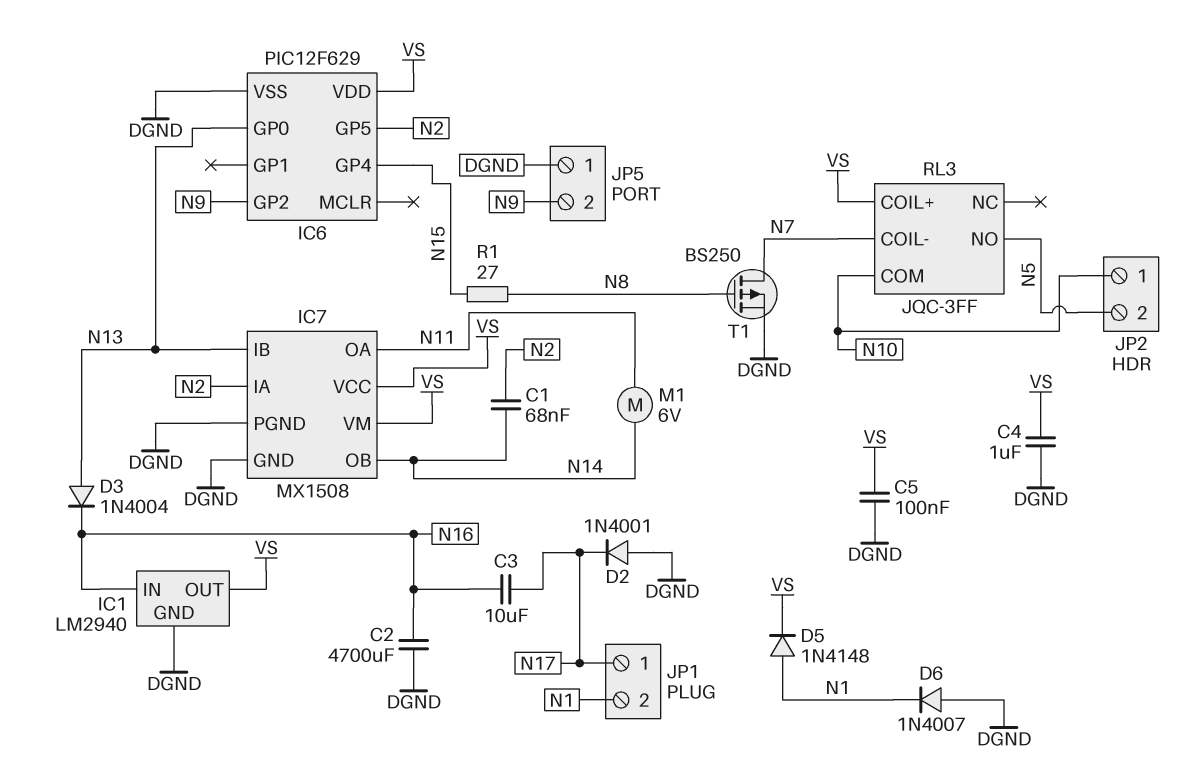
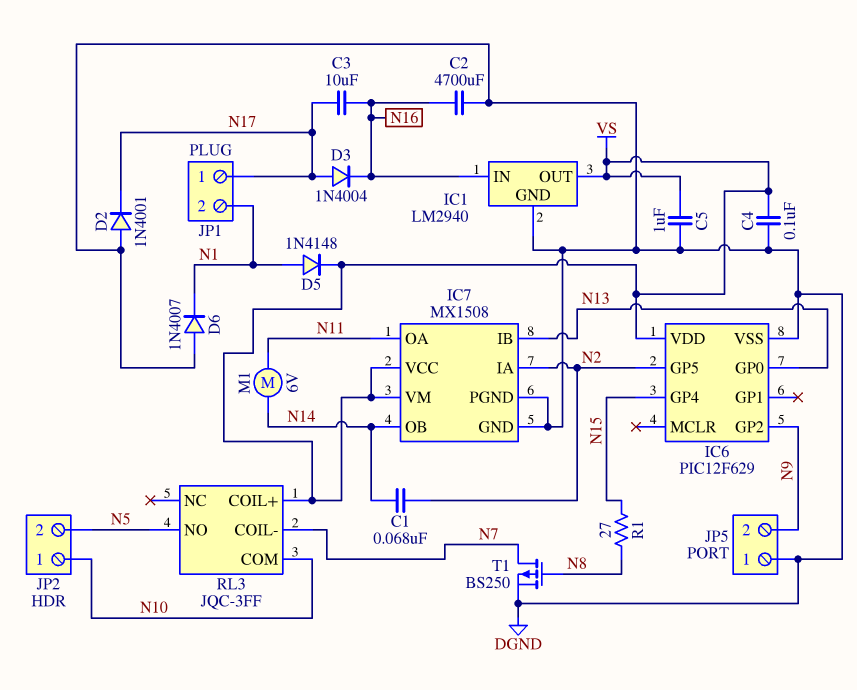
C4: 1uF (DGND, VS) -> 100nF (DGND, VS)
C5: 100nF (DGND, VS) -> 1uF (DGND, VS)
D3: diode 1N4004 (A N13, K N16) -> diode 1N4004 (A N17, K N16)

